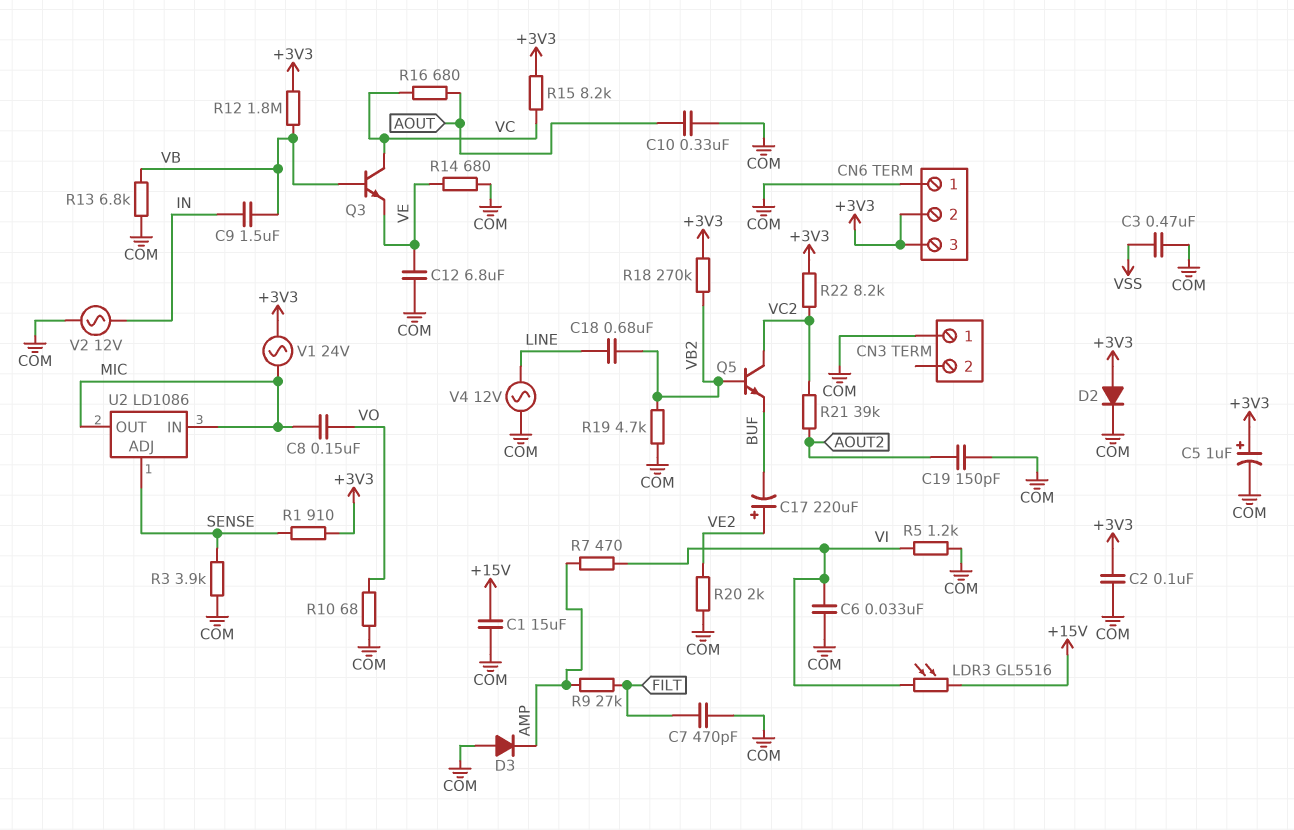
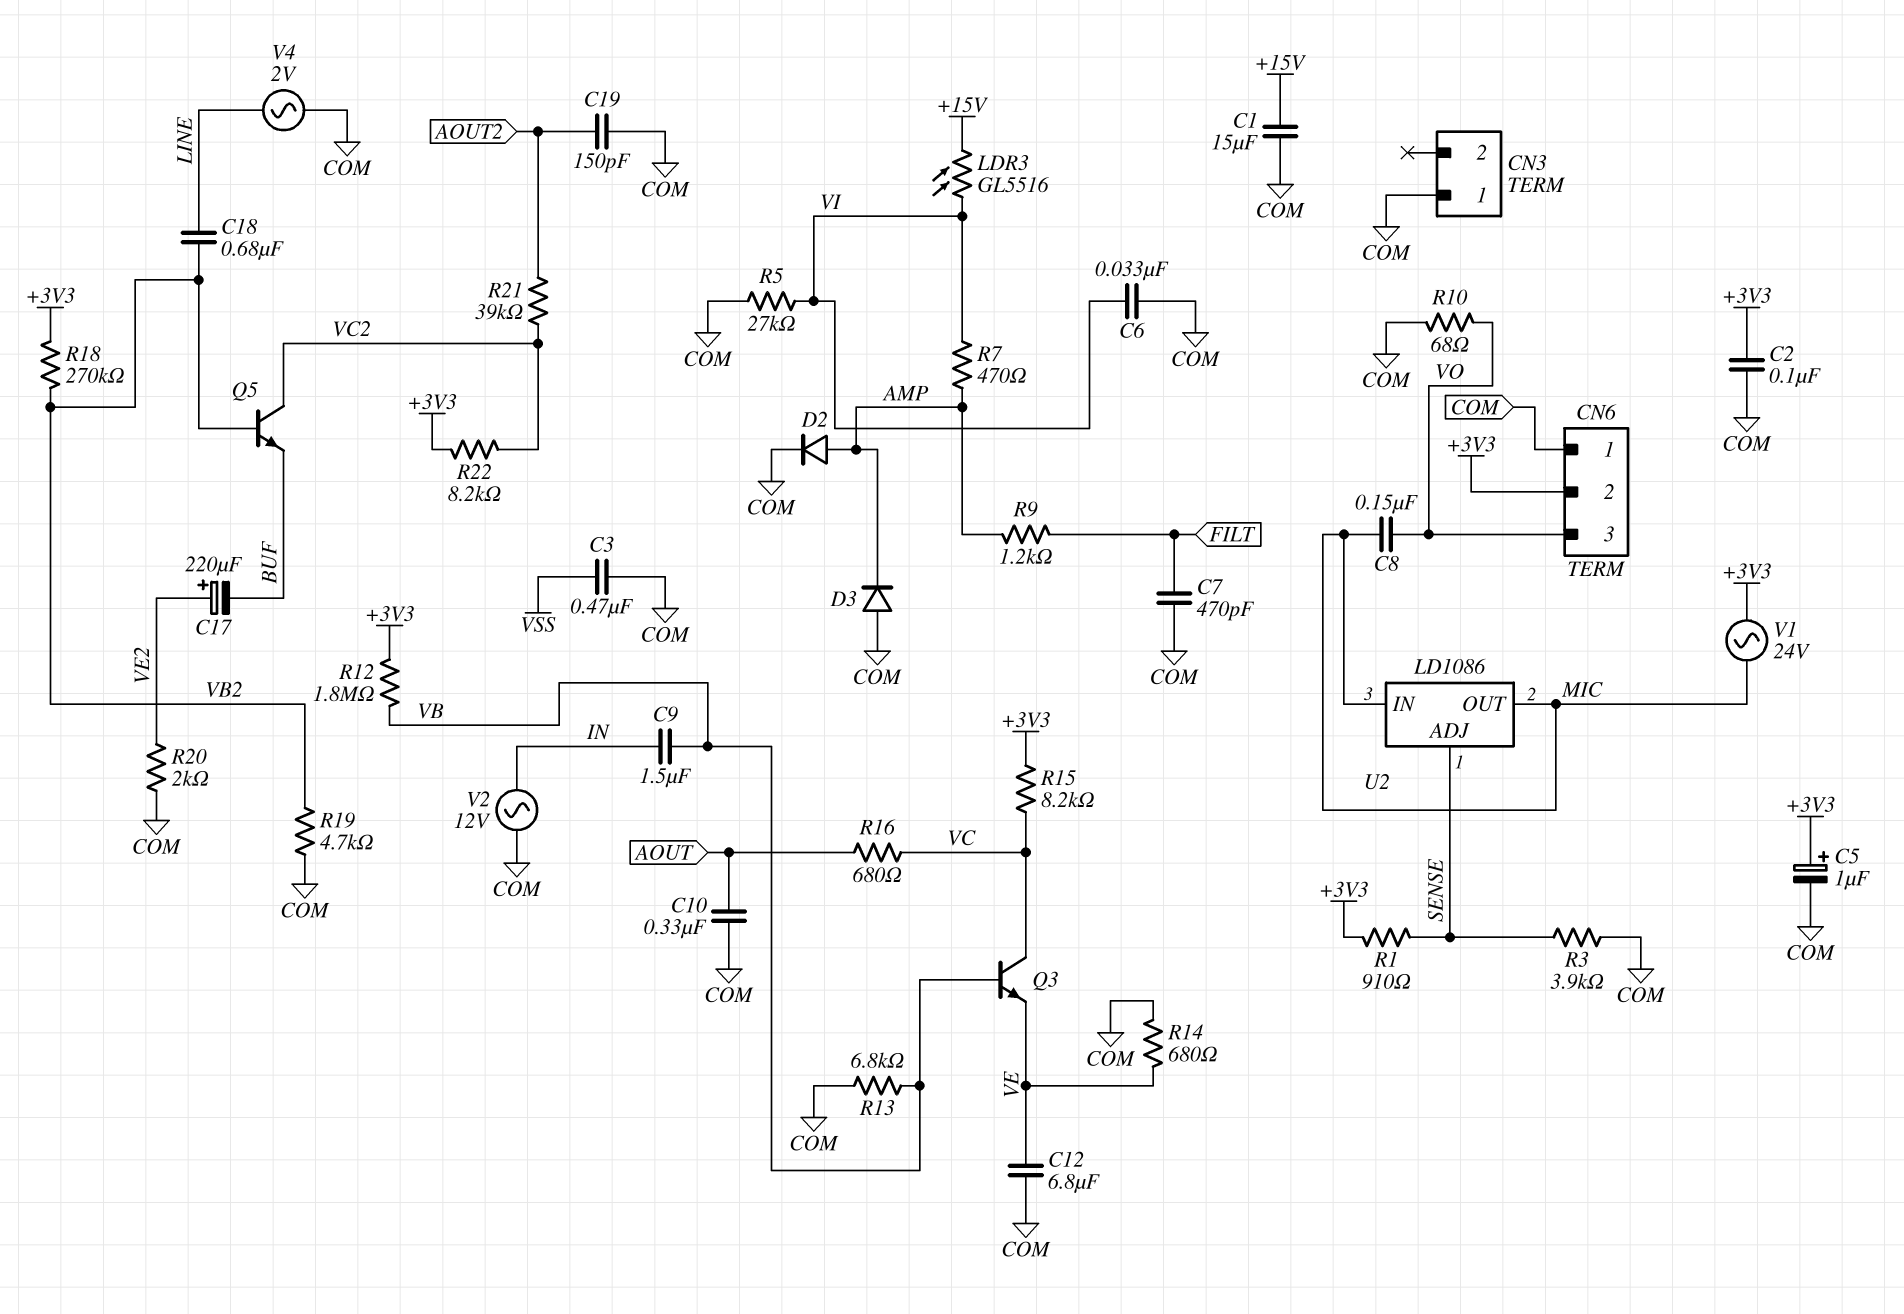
CN6 pin 3: +3V3 -> VO
D2: diode (A +3V3, K COM) -> diode (A AMP, K COM)
R5: 1.2k (COM, VI) -> 27k (COM, VI)
R9: 27k (AMP, FILT) -> 1.2k (AMP, FILT)
V4: AC 12V (COM, LINE) -> AC 2V (COM, LINE)

